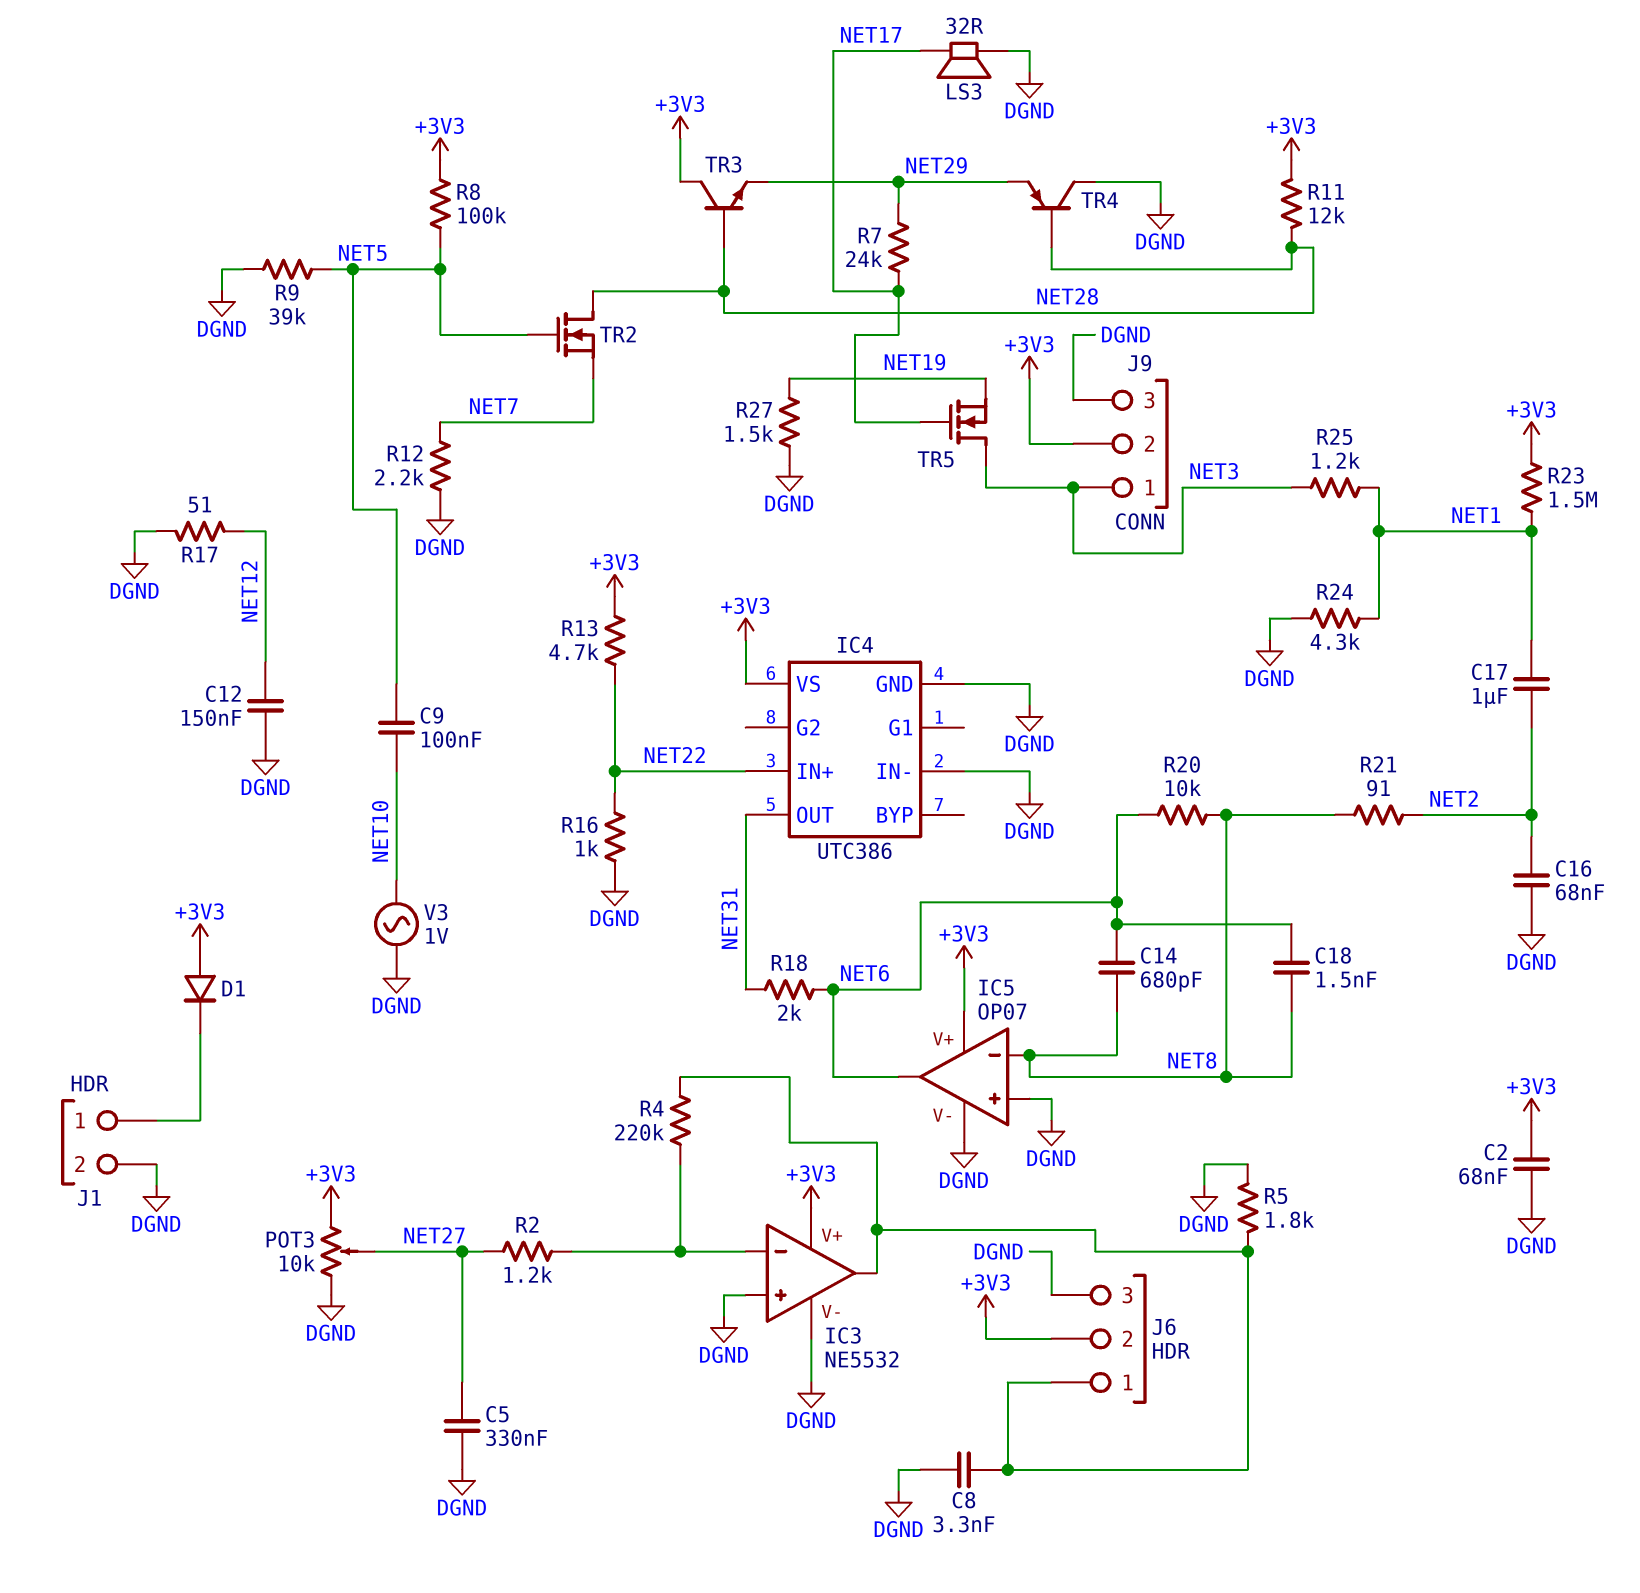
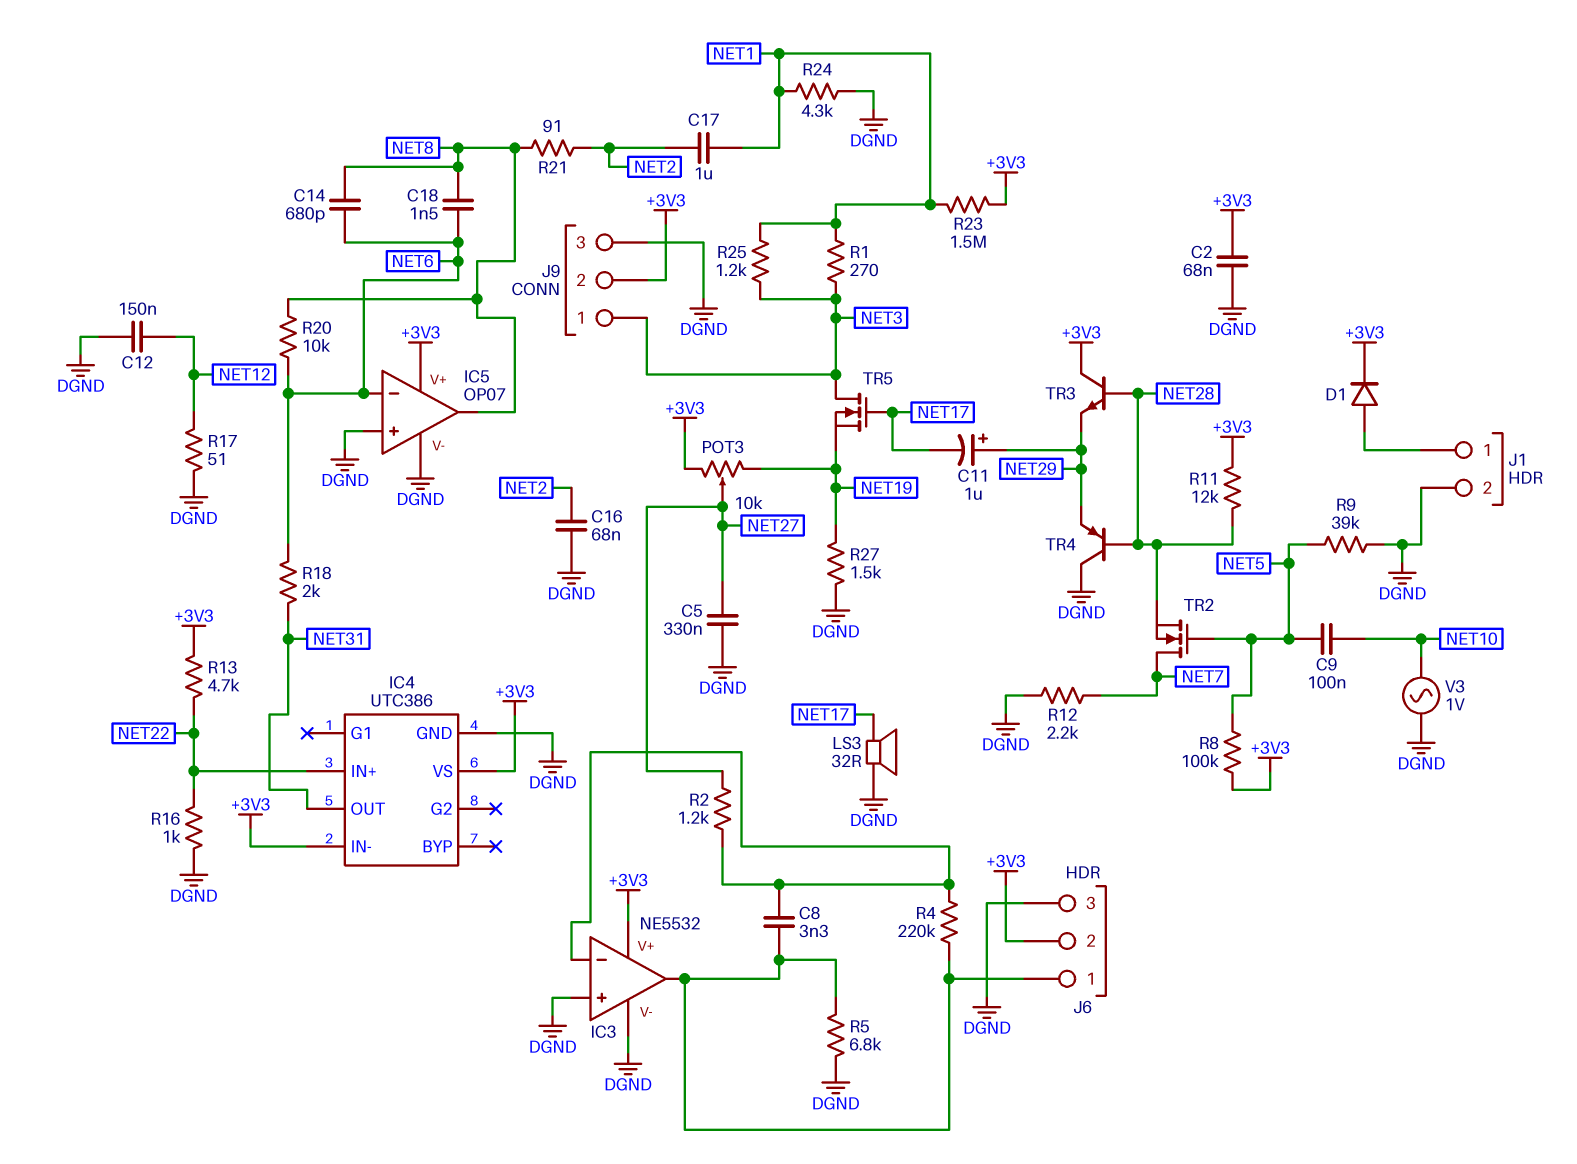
C8: 3.3nF (DGND, IC3/out) -> 3.3nF (IC3/in-, IC3/out)
C11: none -> 1uF (plus NET29, minus NET17)
D1: diode (A +3V3, K J1/1) -> diode (A J1/1, K +3V3)
IC4 pin IN-: DGND -> +3V3
IC5 pin in-: NET8 -> NET6
IC5 pin out: NET6 -> NET8
POT3: 10k (+3V3, DGND, wiper NET27) -> 10k (+3V3, NET19, wiper NET27)
R1: none -> 270 (NET1, NET3)
R5: 1.8k (DGND, IC3/out) -> 6.8k (DGND, IC3/out)
R7: 24k (NET17, NET29) -> none
TR2: NMOS (G NET5, D NET28, S NET7) -> NMOS (G NET5, D NET7, S NET28)

